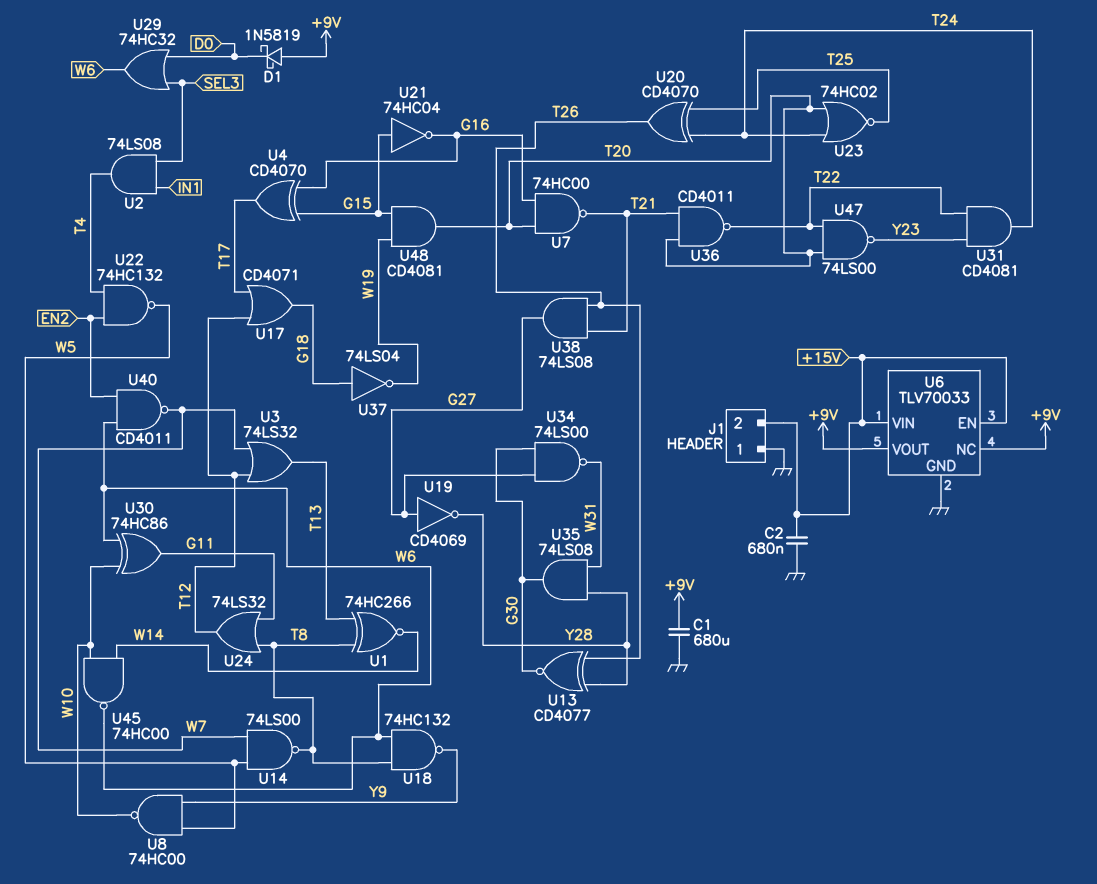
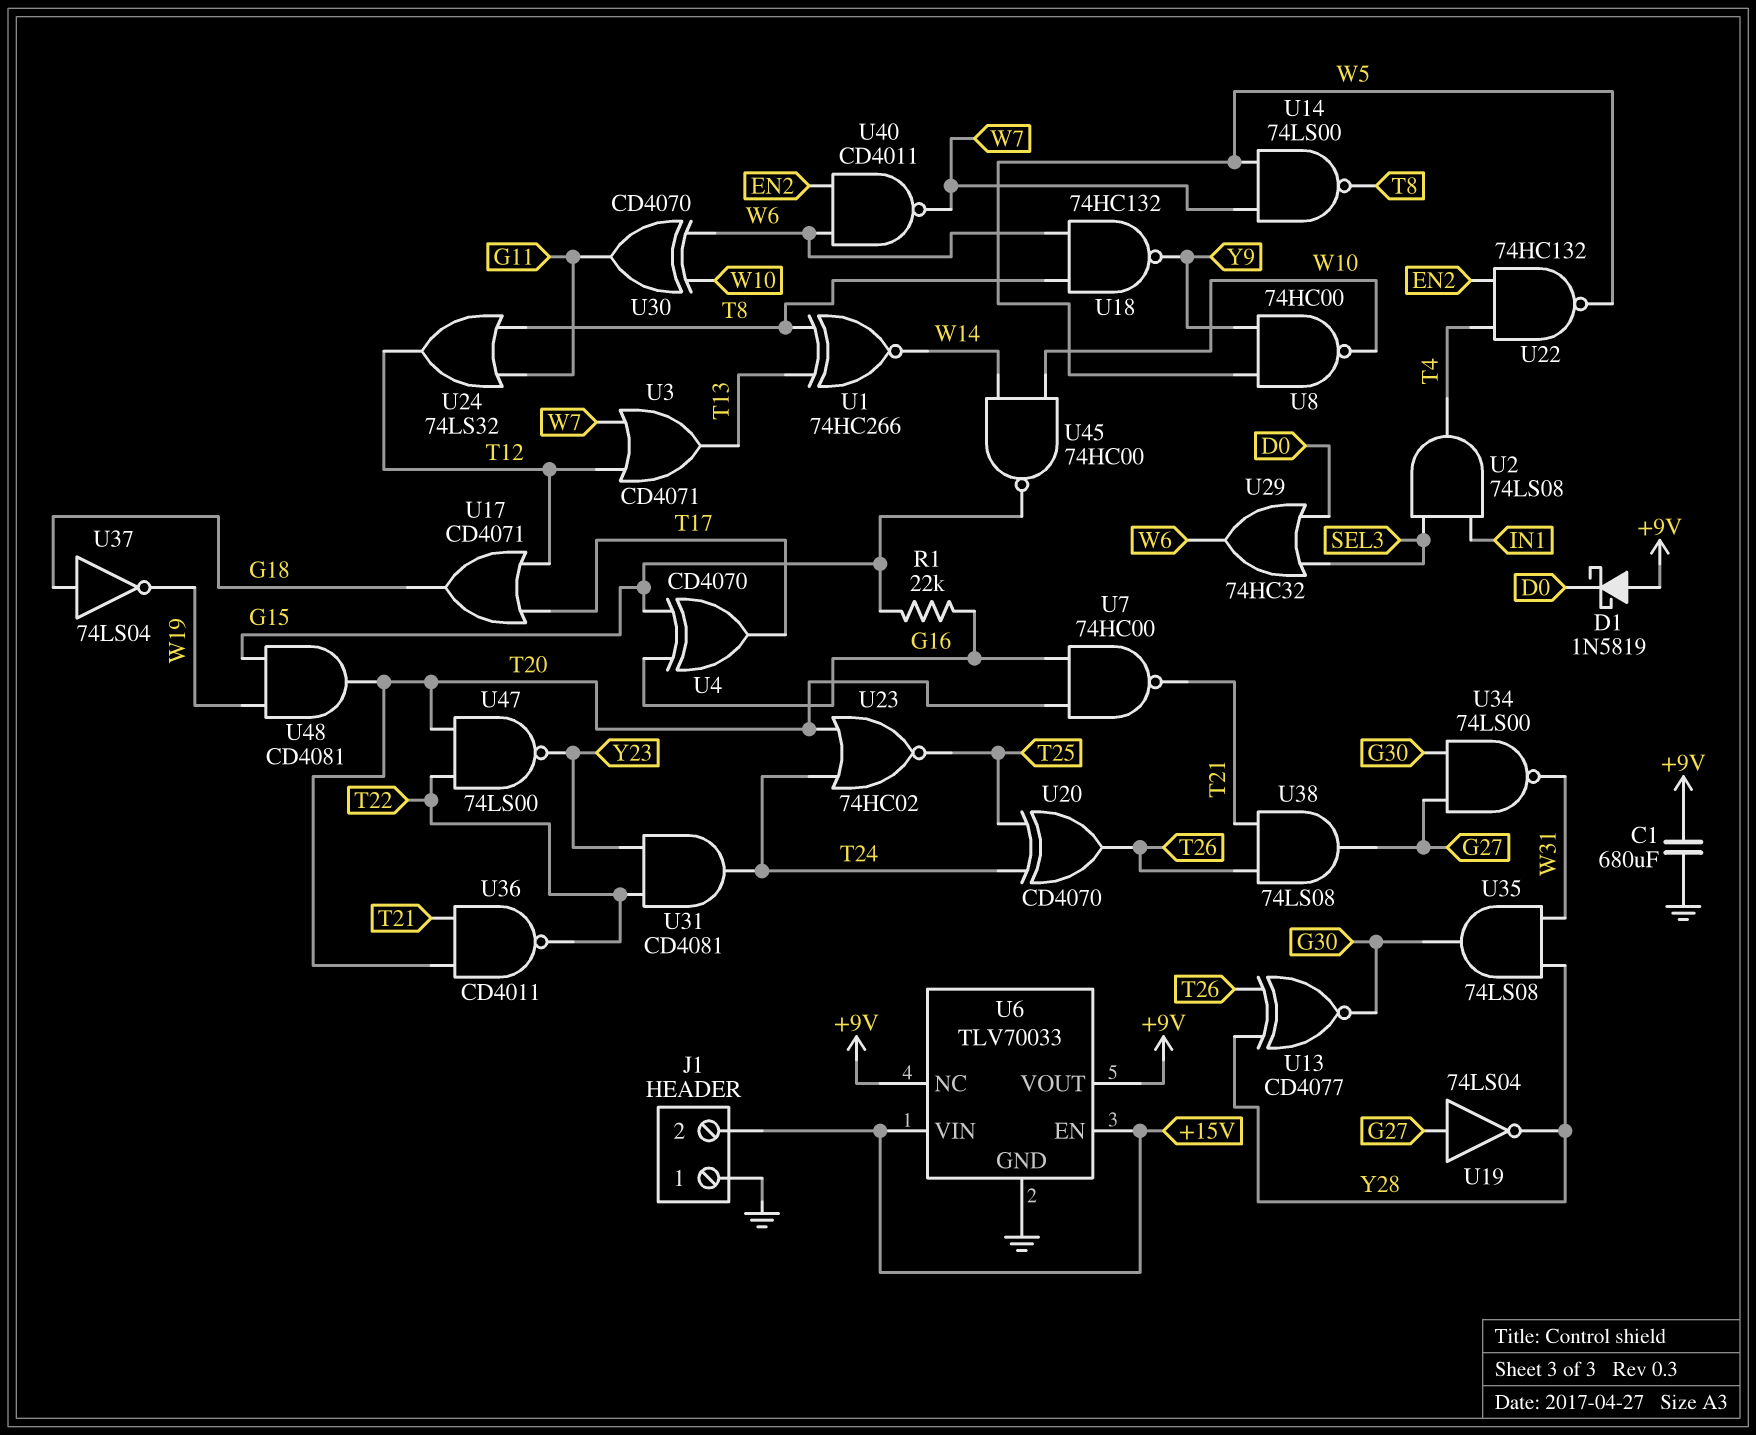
C2: 680nF (+15V, GND) -> none
R1: none -> 22k (G15, G16)
U3: OR 74LS32 (in T12, in W7, out T13) -> OR CD4071 (in T12, in W7, out T13)
U19: NOT CD4069 (in G27, out Y28) -> NOT 74LS04 (in G27, out Y28)
U21: NOT 74HC04 (in G15, out G16) -> none
U30: XOR 74HC86 (in W6, in W10, out G11) -> XOR CD4070 (in W6, in W10, out G11)
U45: NAND 74HC00 (in W10, in W14, out W6) -> NAND 74HC00 (in W10, in W14, out G15)

